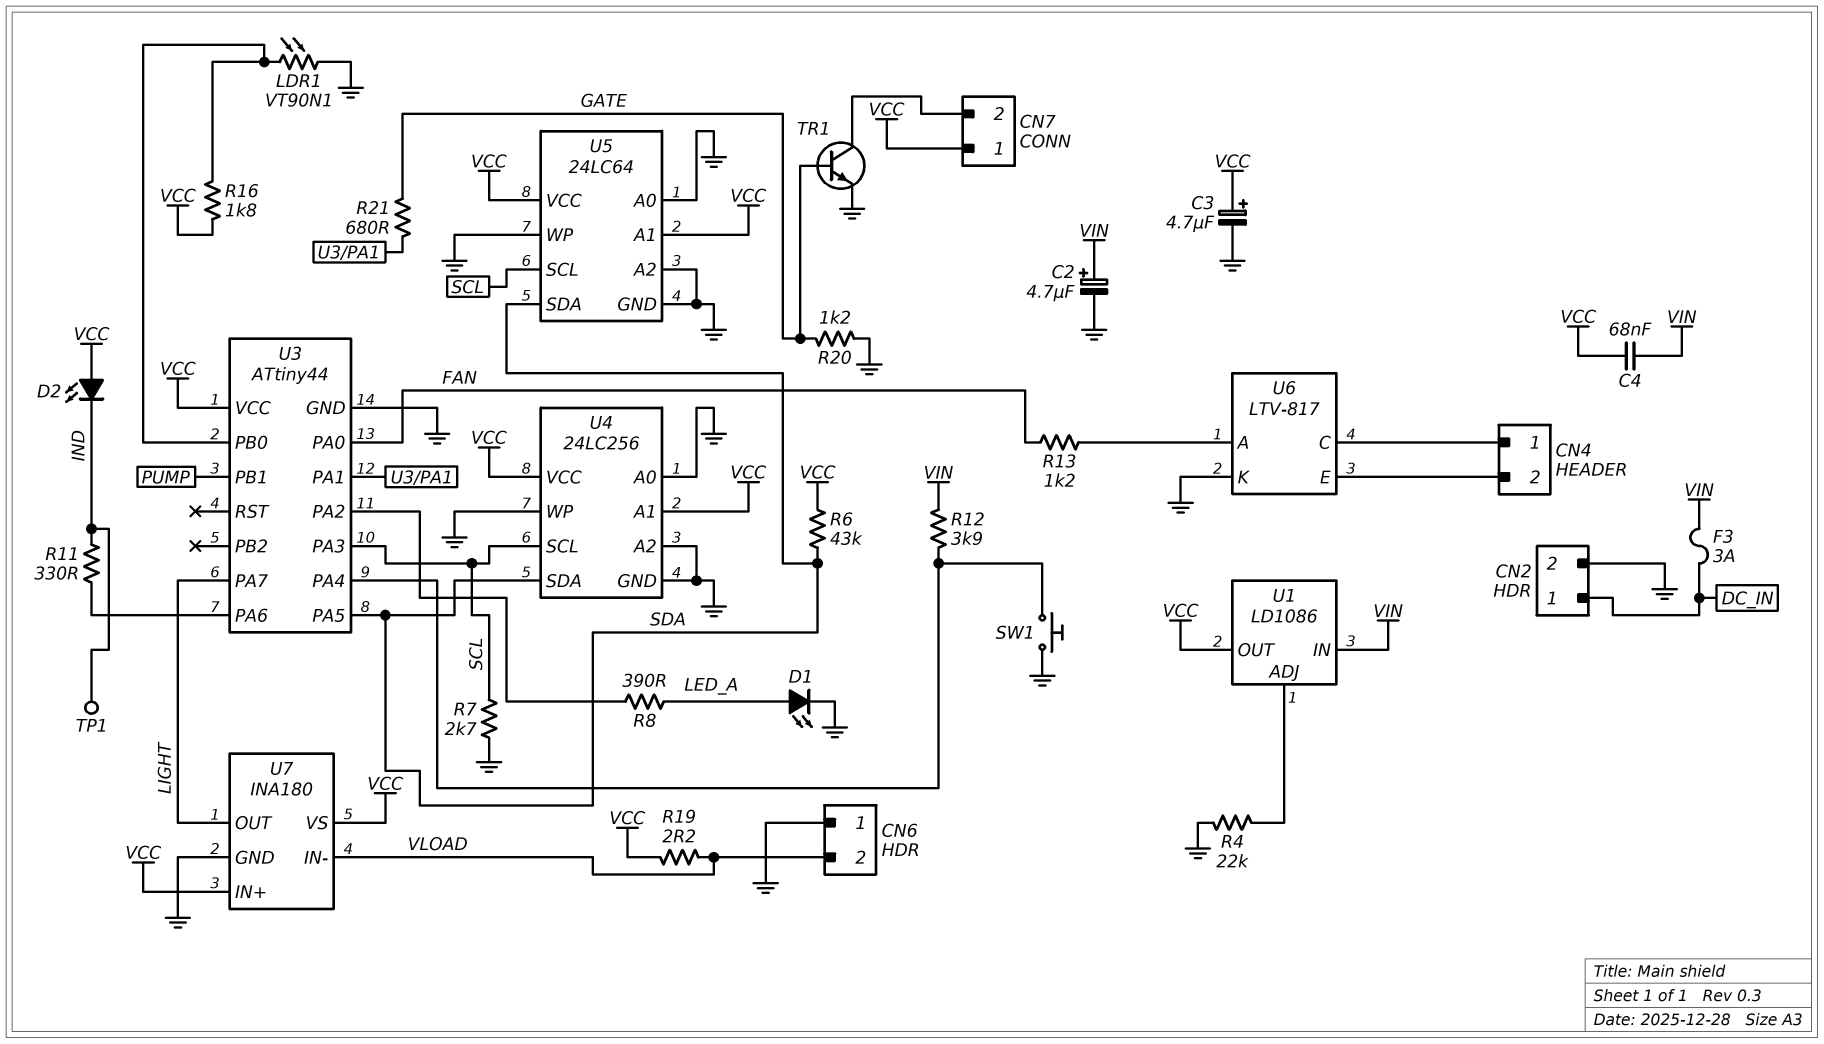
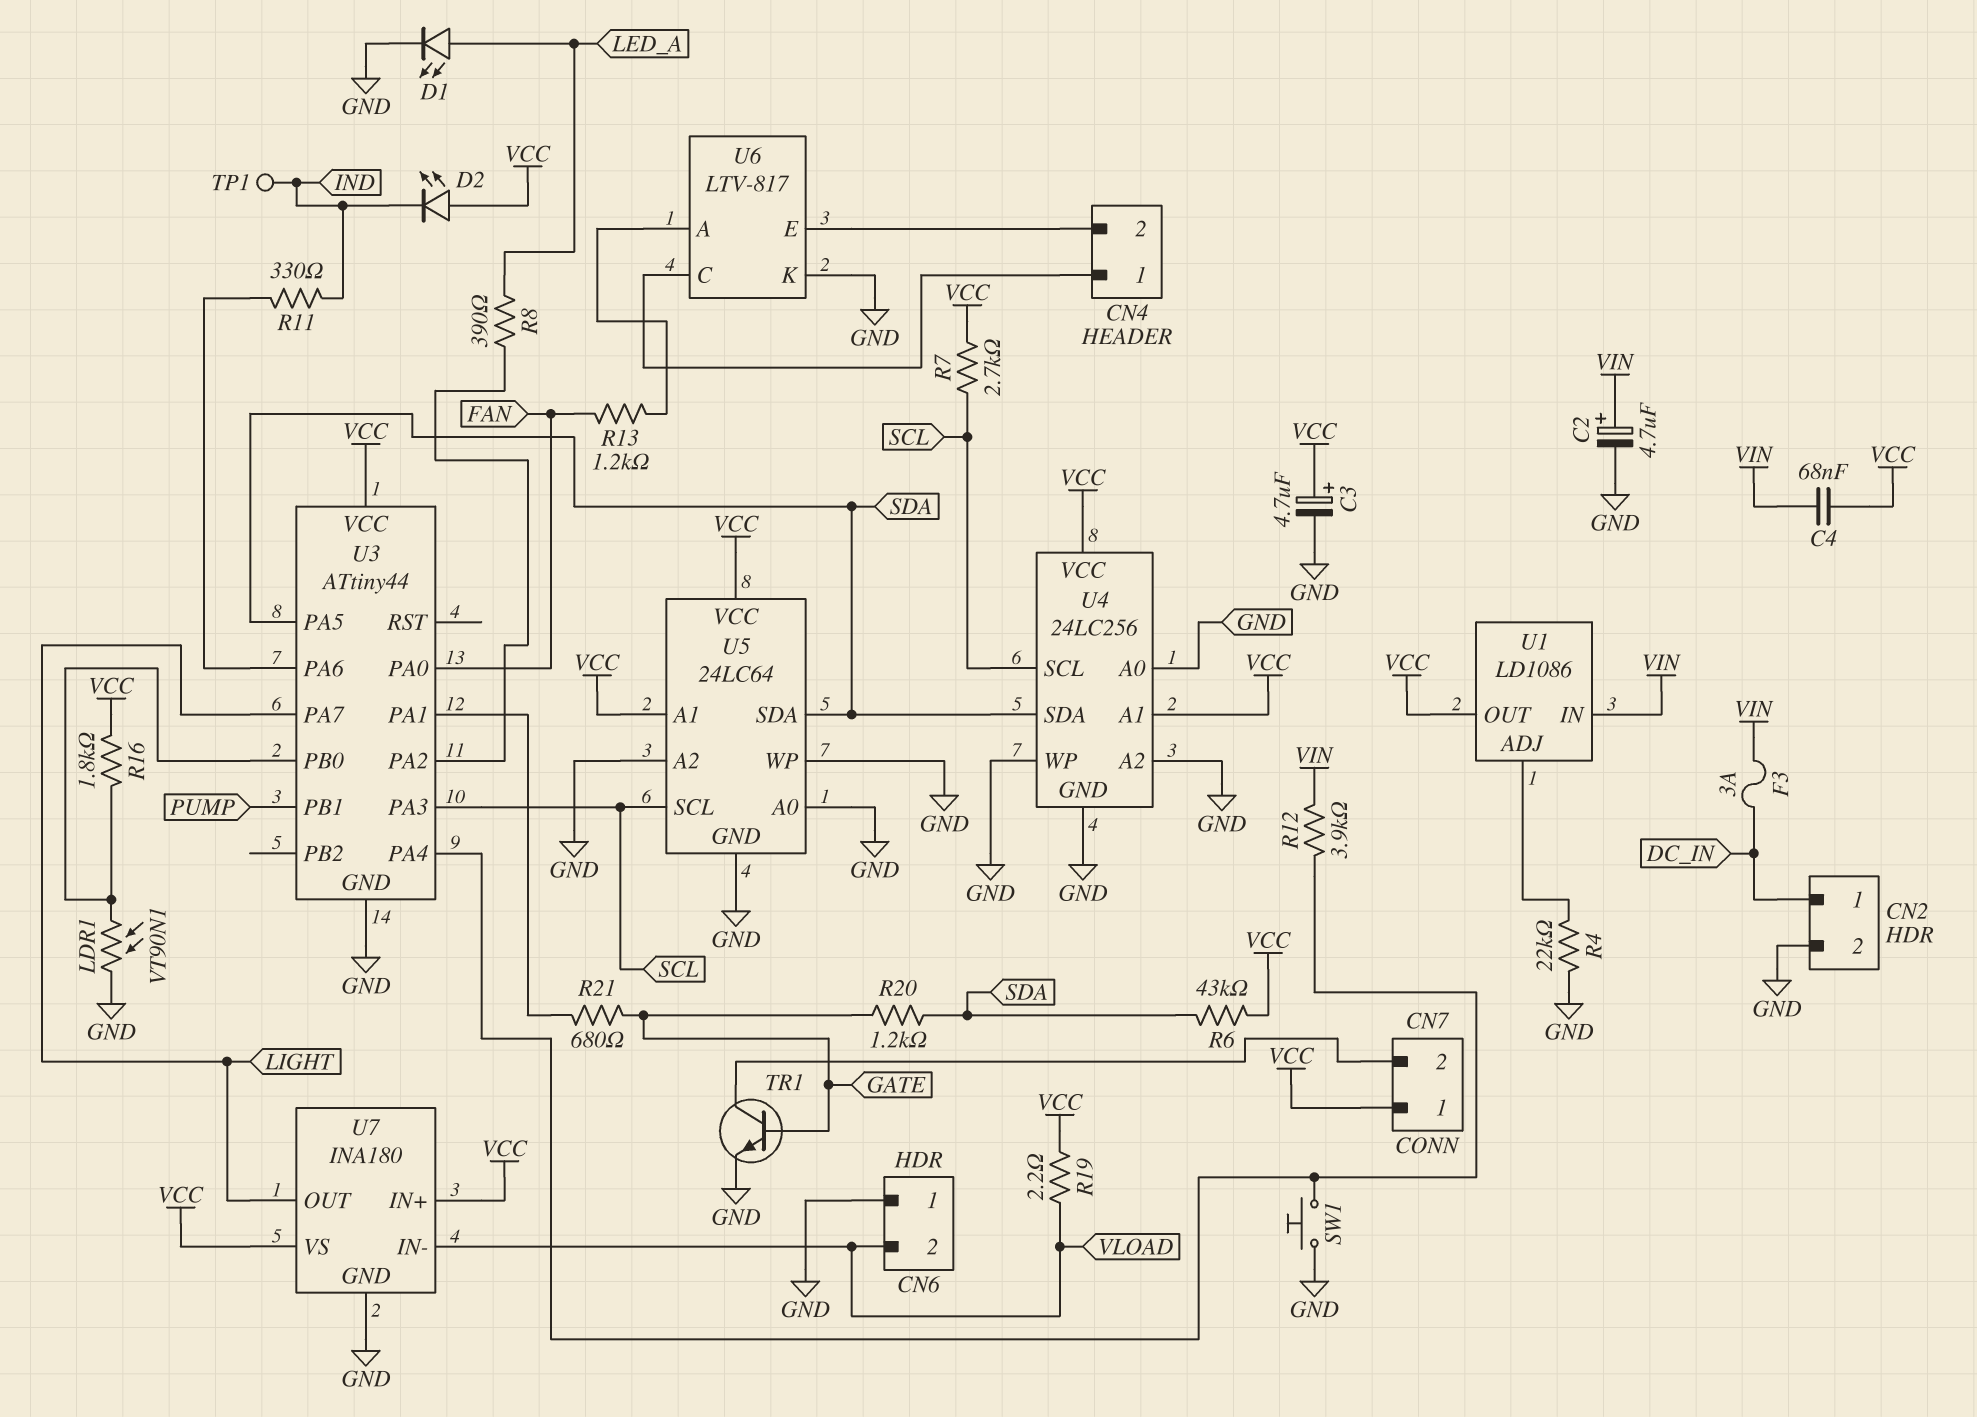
R7: 2.7k (GND, SCL) -> 2.7k (SCL, VCC)
R20: 1.2k (GATE, GND) -> 1.2k (GATE, SDA)

